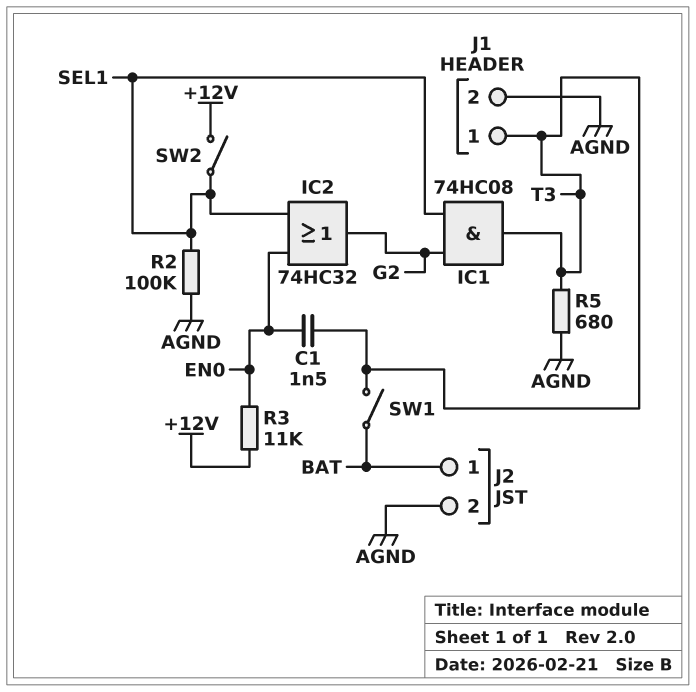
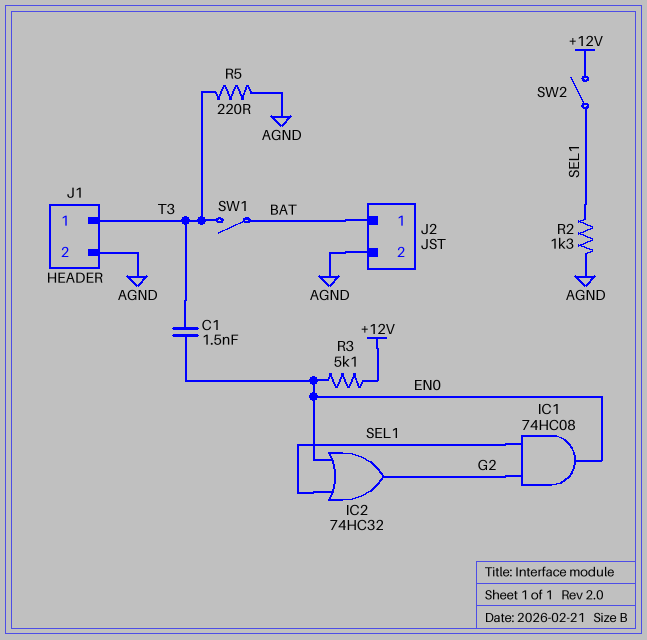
IC1: AND 74HC08 (in G2, in SEL1, out T3) -> AND 74HC08 (in G2, in SEL1, out EN0)
R2: 100k (AGND, SEL1) -> 1.3k (AGND, SEL1)
R3: 11k (+12V, EN0) -> 5.1k (+12V, EN0)
R5: 680 (AGND, T3) -> 220 (AGND, T3)

